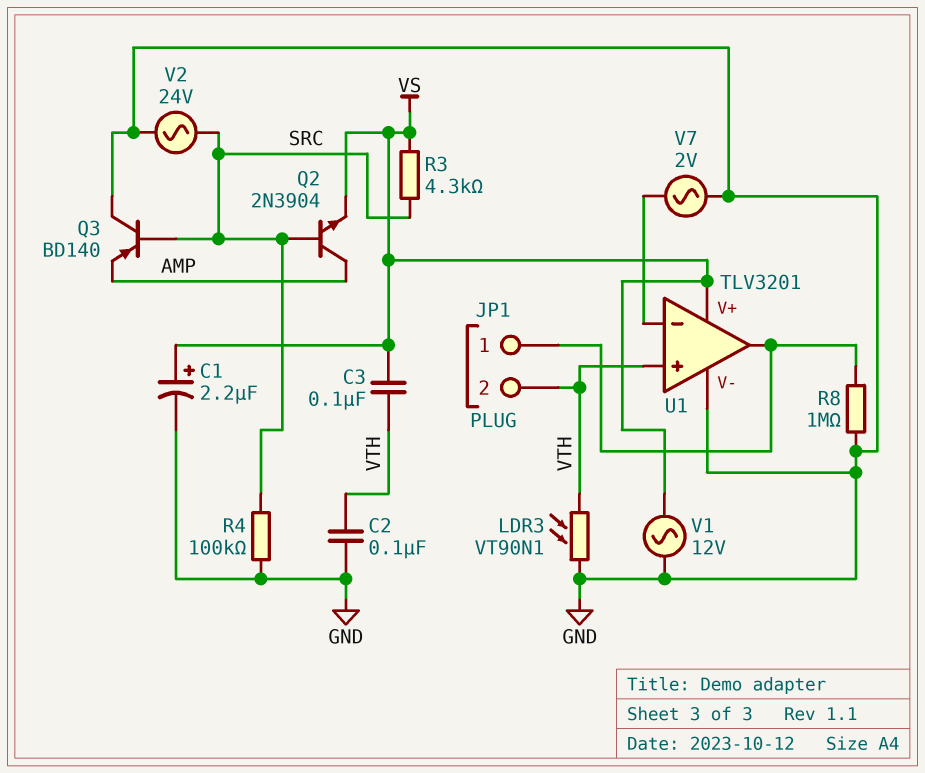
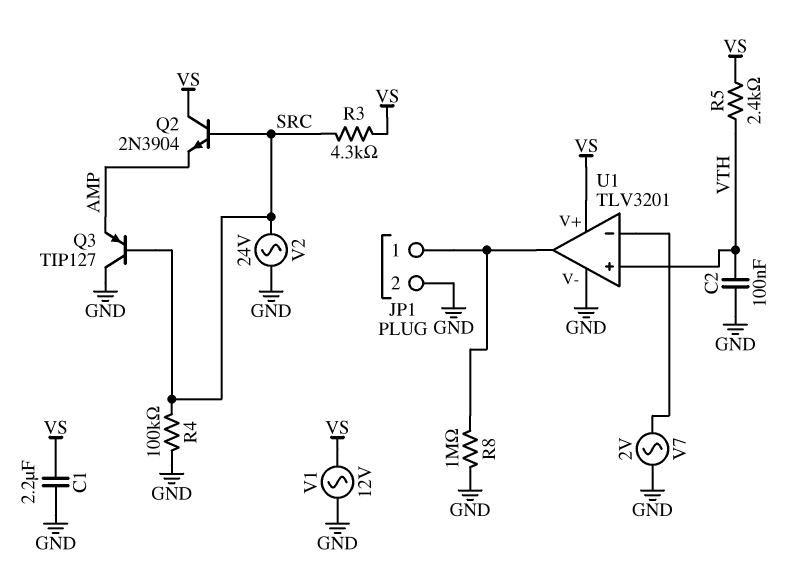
C1: 2.2uF (plus VS, minus GND) -> 2.2uF (GND, VS)
C3: 100nF (VS, VTH) -> none
JP1 pin 2: VTH -> GND
LDR3: VT90N1 (GND, VTH) -> none
Q2: NPN 2N3904 (B SRC, C AMP, E VS) -> NPN 2N3904 (B SRC, C VS, E AMP)
Q3: PNP BD140 (B SRC, C GND, E AMP) -> PNP TIP127 (B SRC, C GND, E AMP)
R5: none -> 2.4k (VS, VTH)

